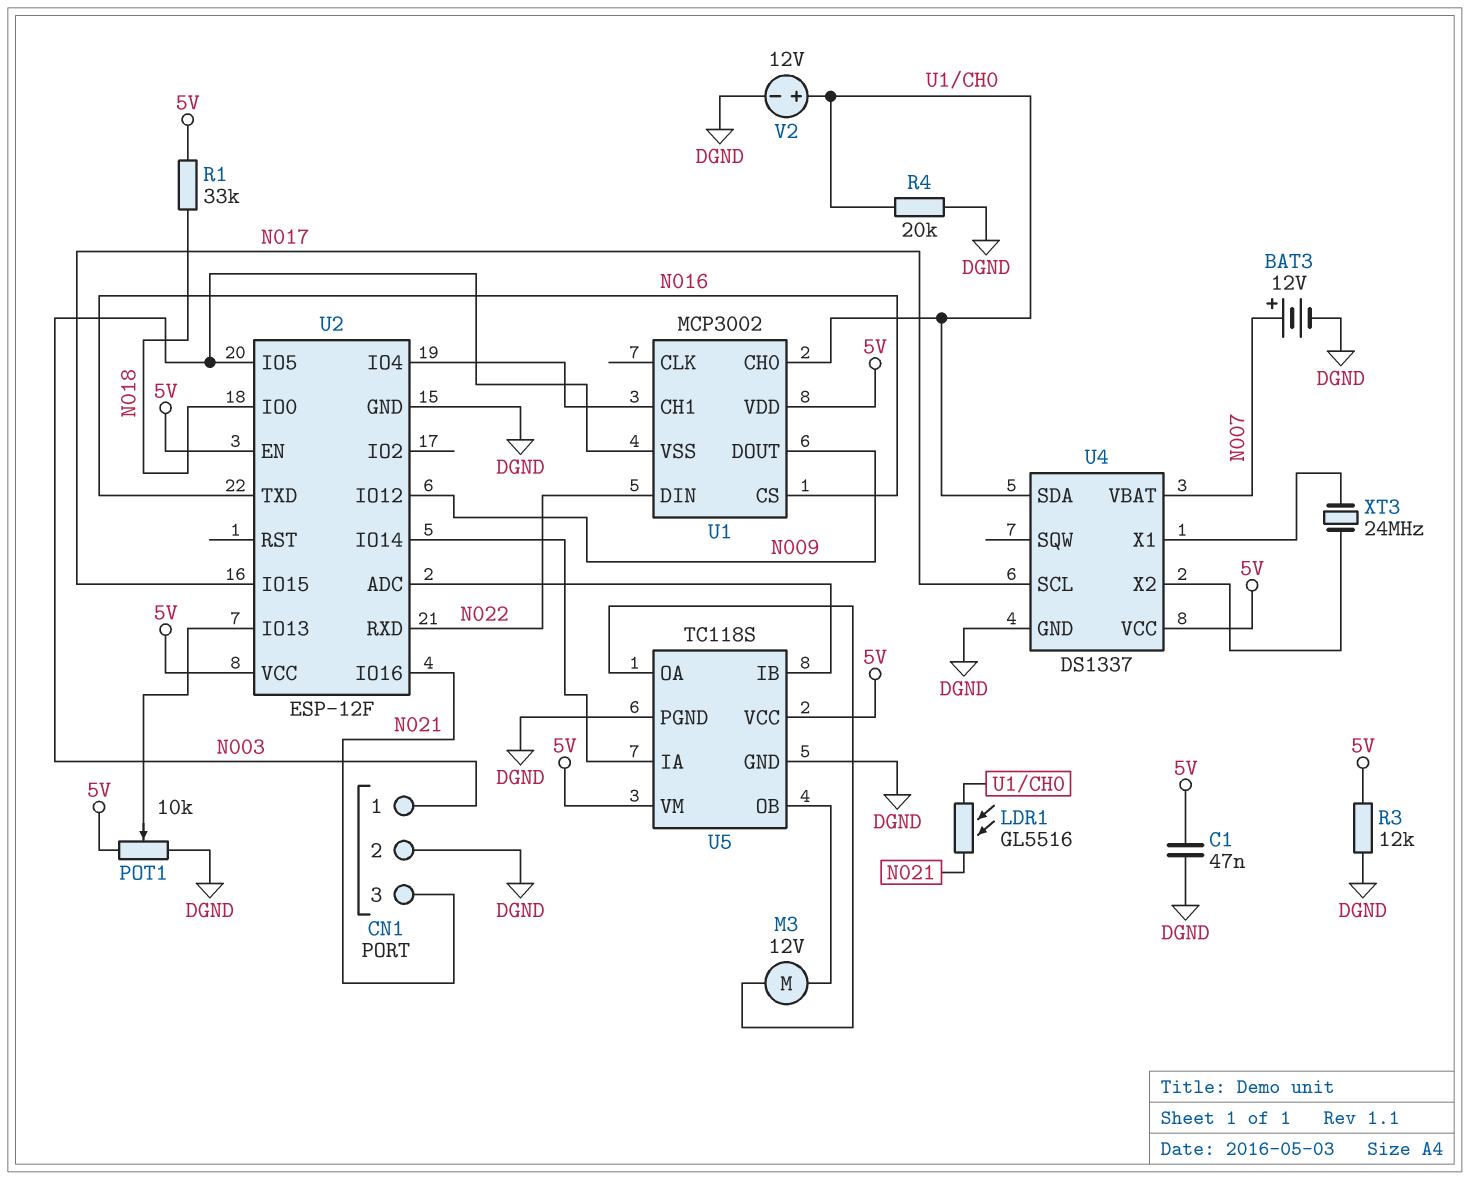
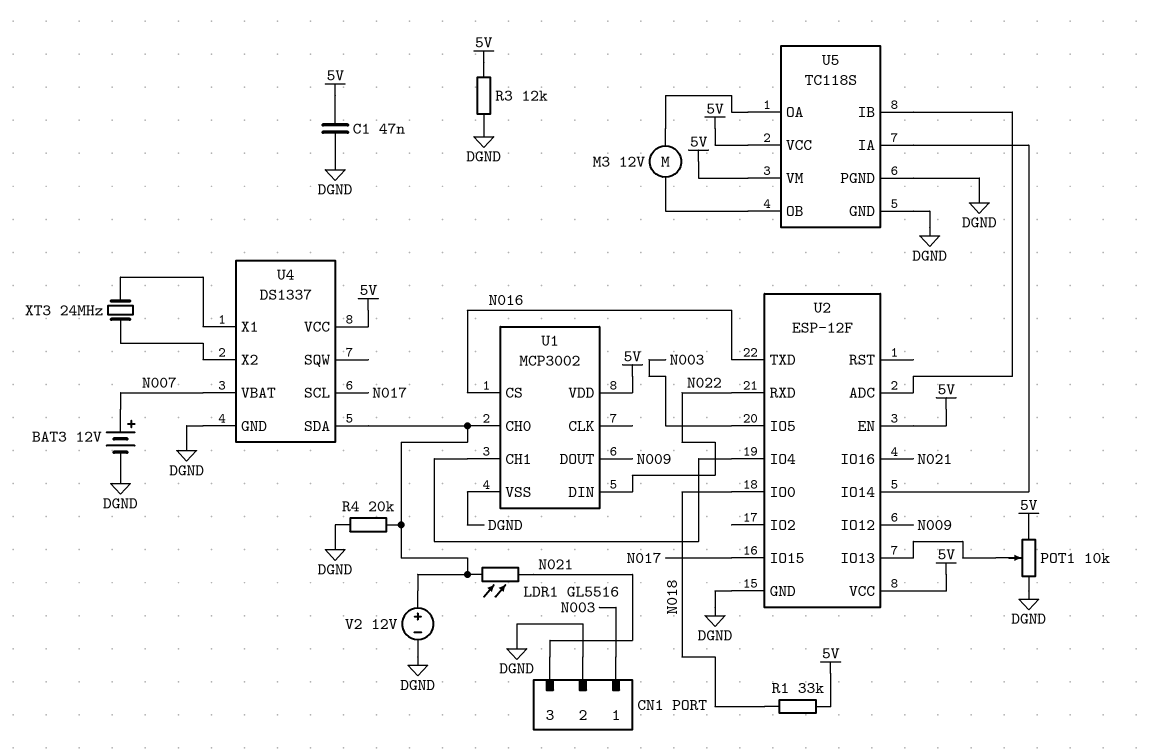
U1 pin VSS: N003 -> DGND

